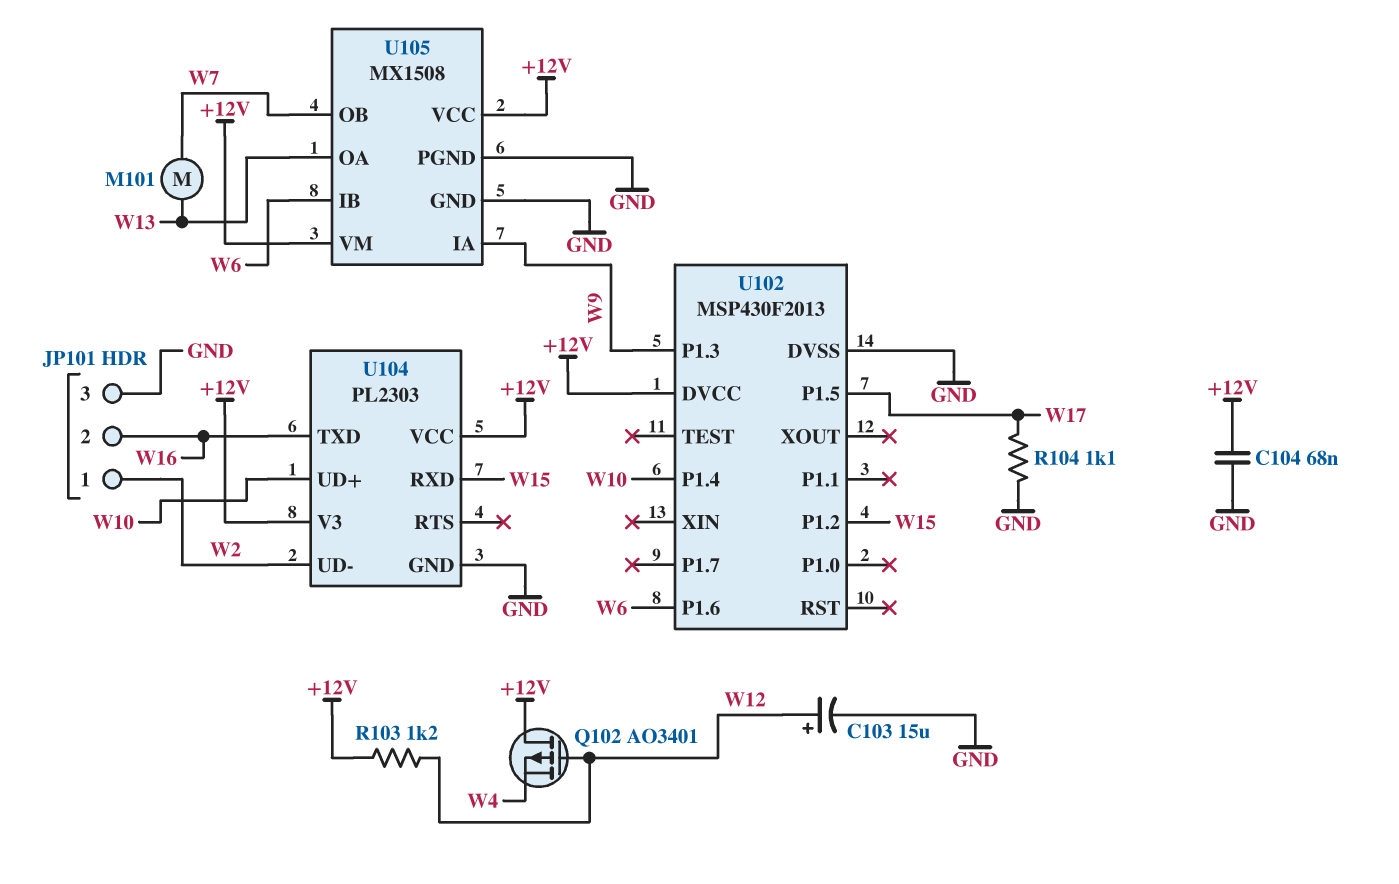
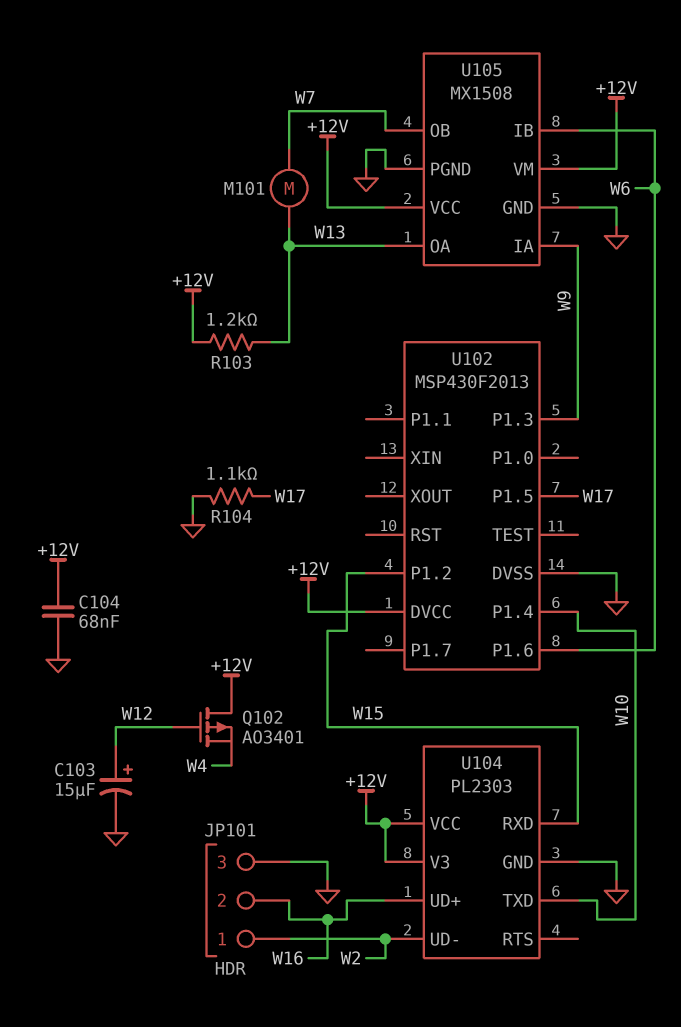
R103: 1.2k (+12V, W12) -> 1.2k (+12V, W13)
U104 pin TXD: W16 -> W10
U104 pin UD+: W10 -> W16

